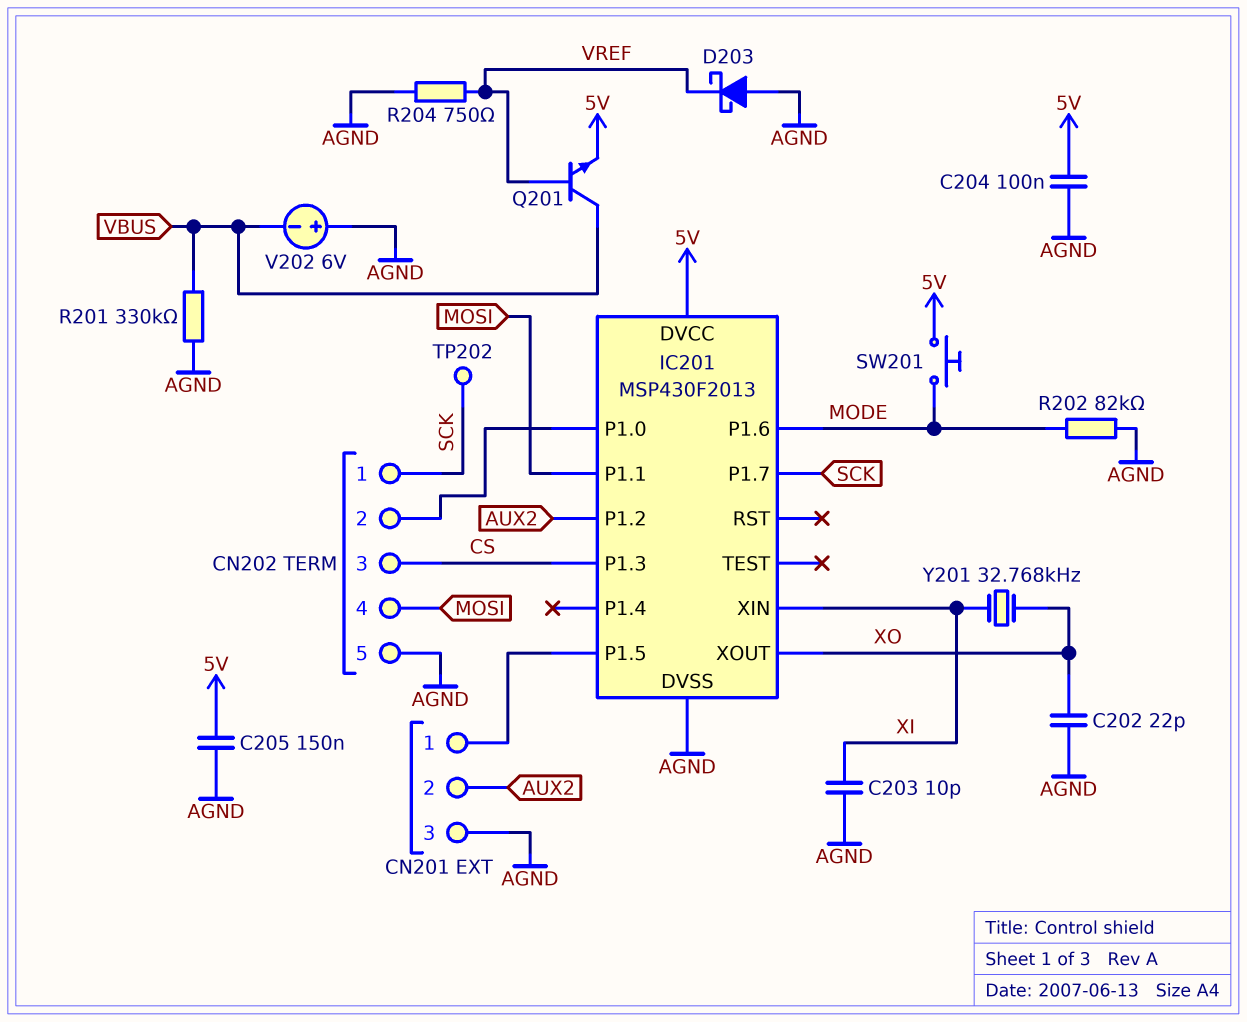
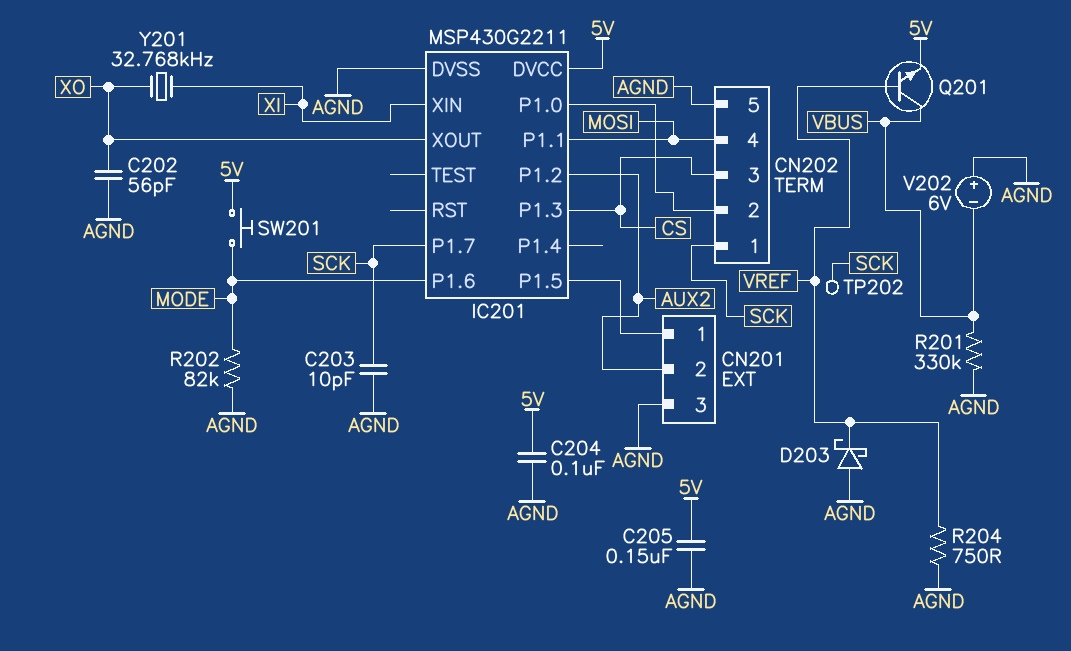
C202: 22pF (AGND, XO) -> 56pF (AGND, XO)
C203: 10pF (AGND, XI) -> 10pF (AGND, SCK)
IC201: MSP430F2013 -> MSP430G2211

